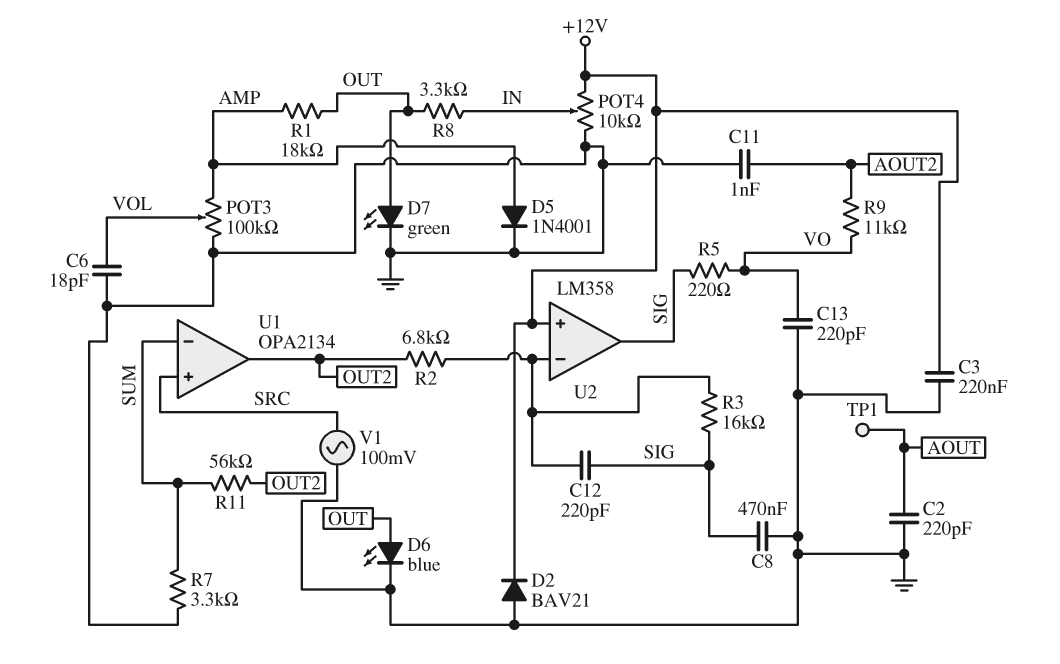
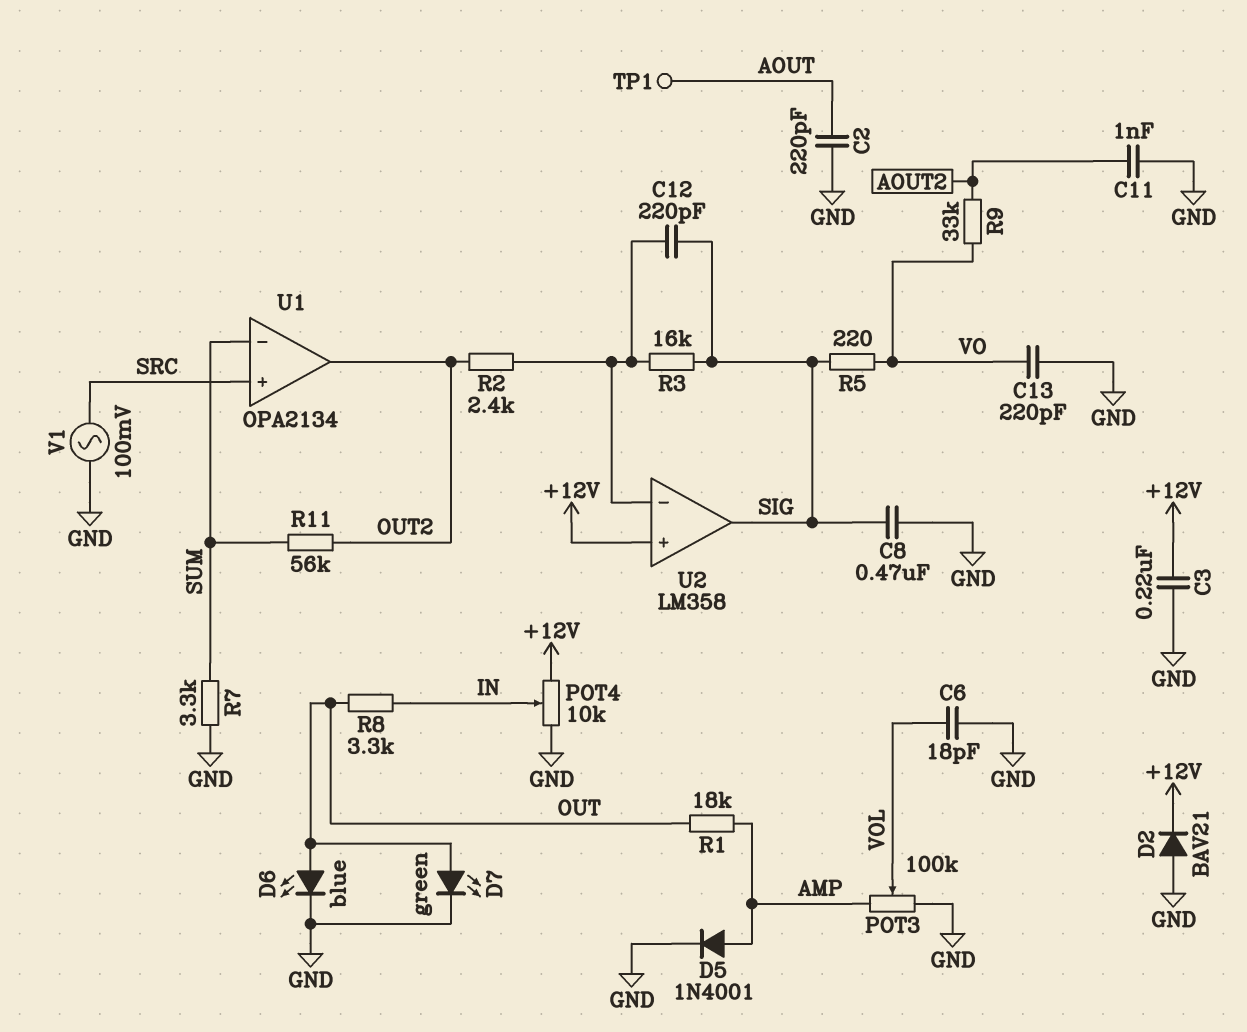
R2: 6.8k (OUT2, U2/in-) -> 2.4k (OUT2, U2/in-)
R9: 11k (AOUT2, VO) -> 33k (AOUT2, VO)

